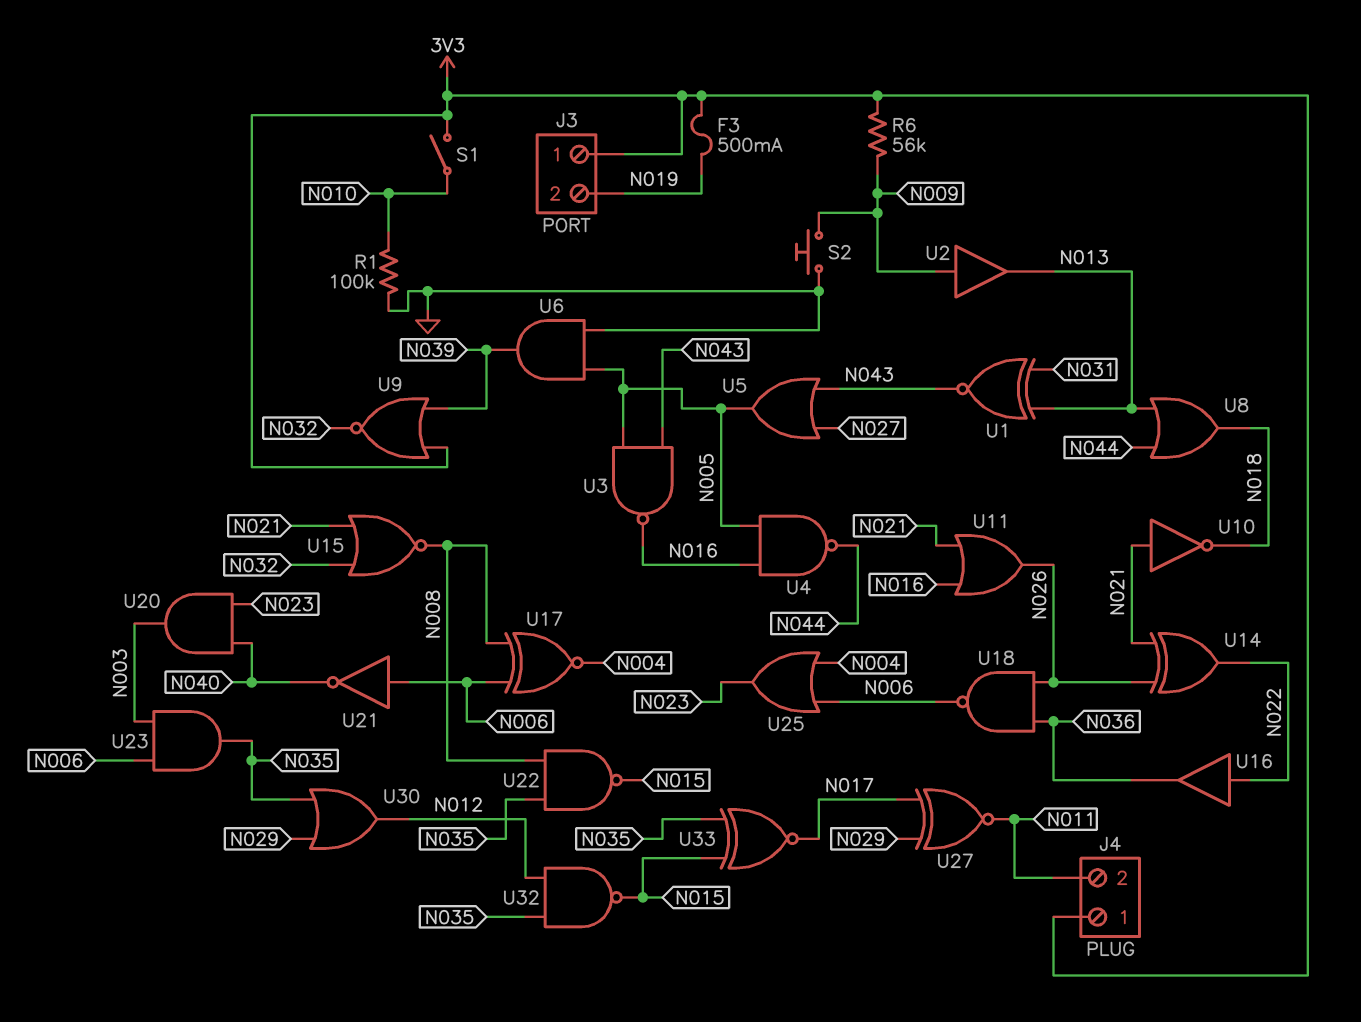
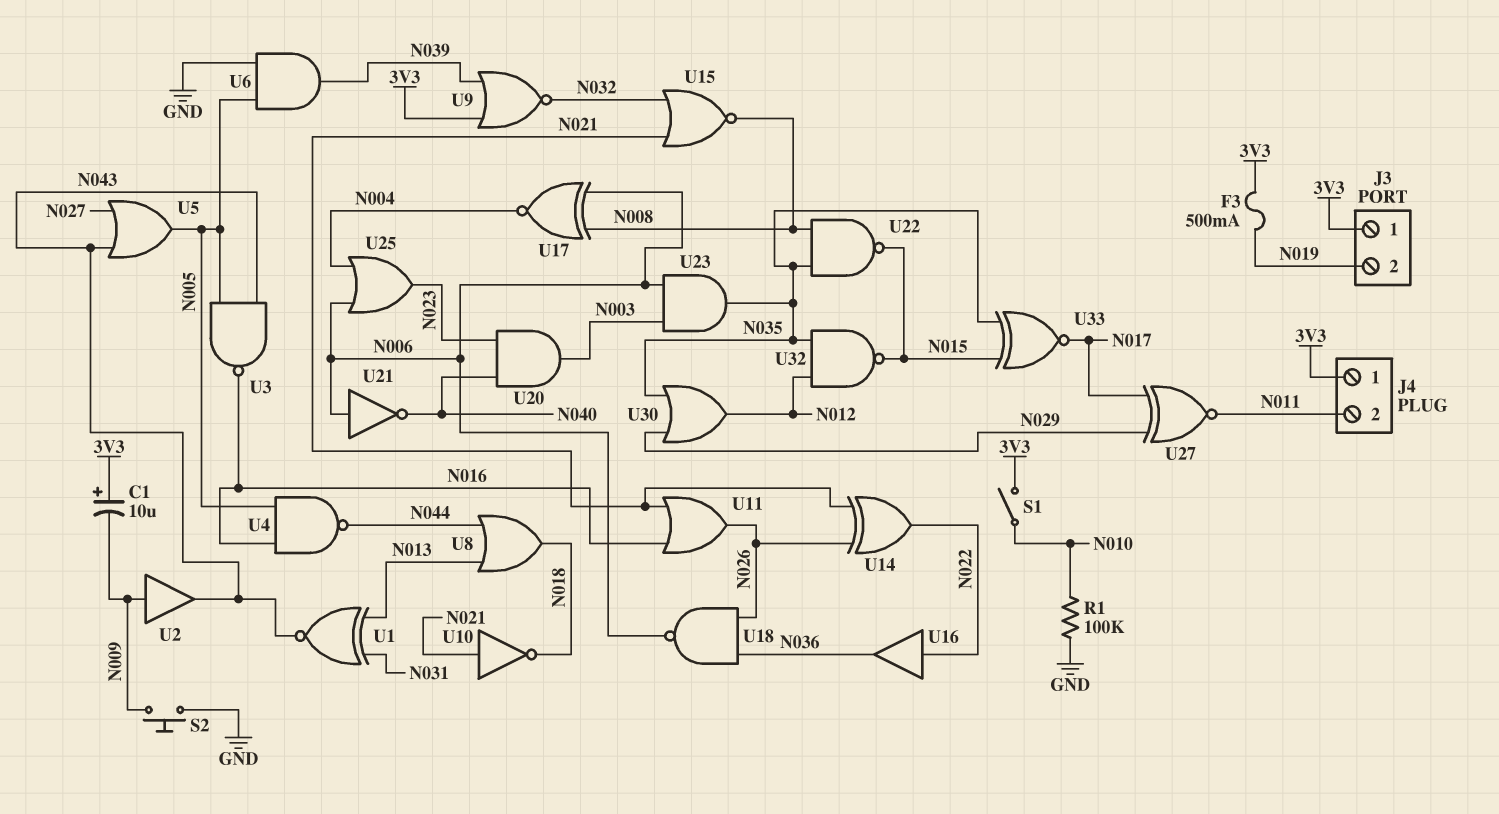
C1: none -> 10uF (plus 3V3, minus N009)
R6: 56k (3V3, N009) -> none
U2: buffer (in N009, out N013) -> buffer (in N009, out N043)

